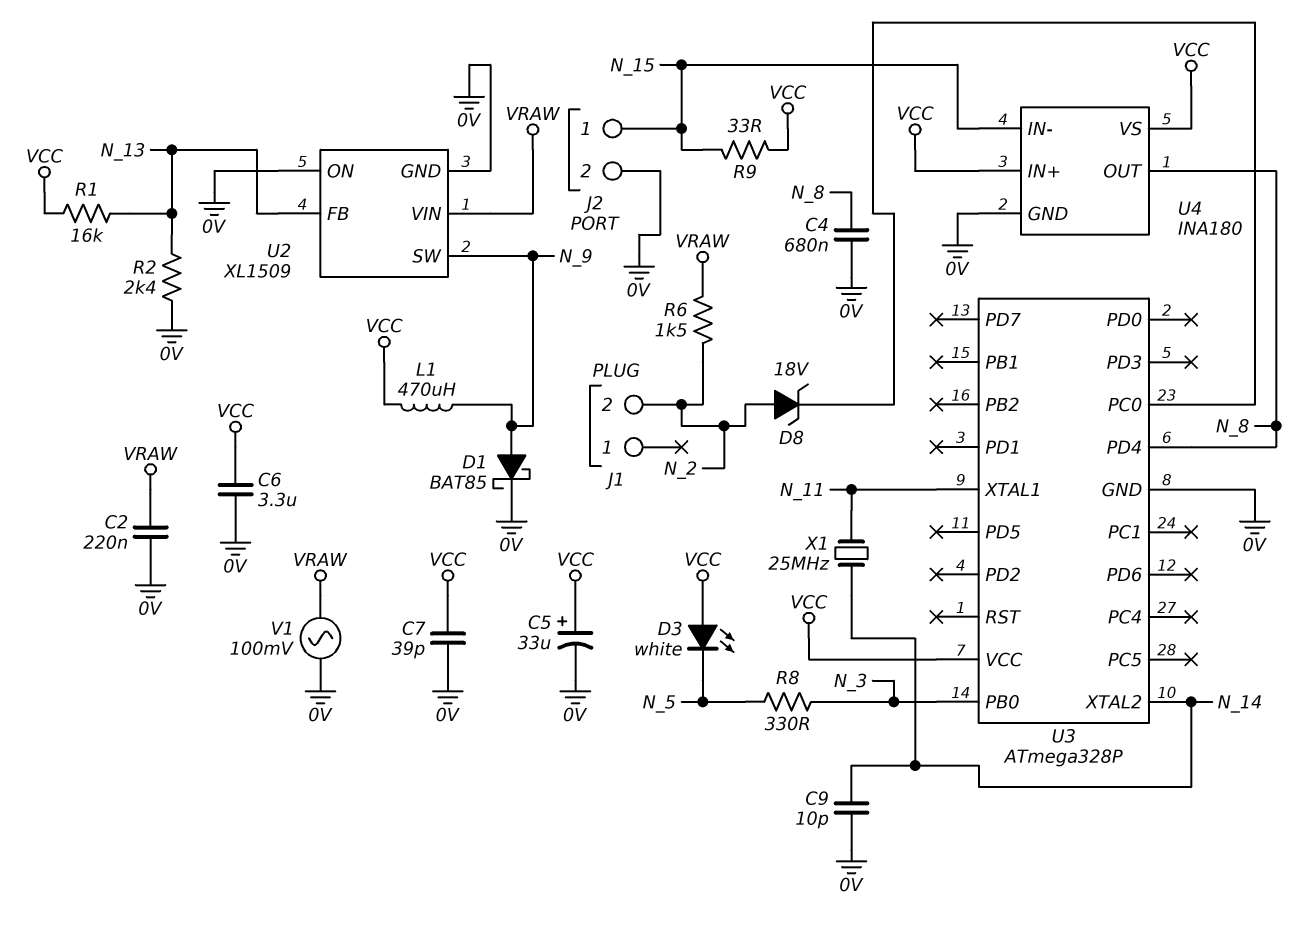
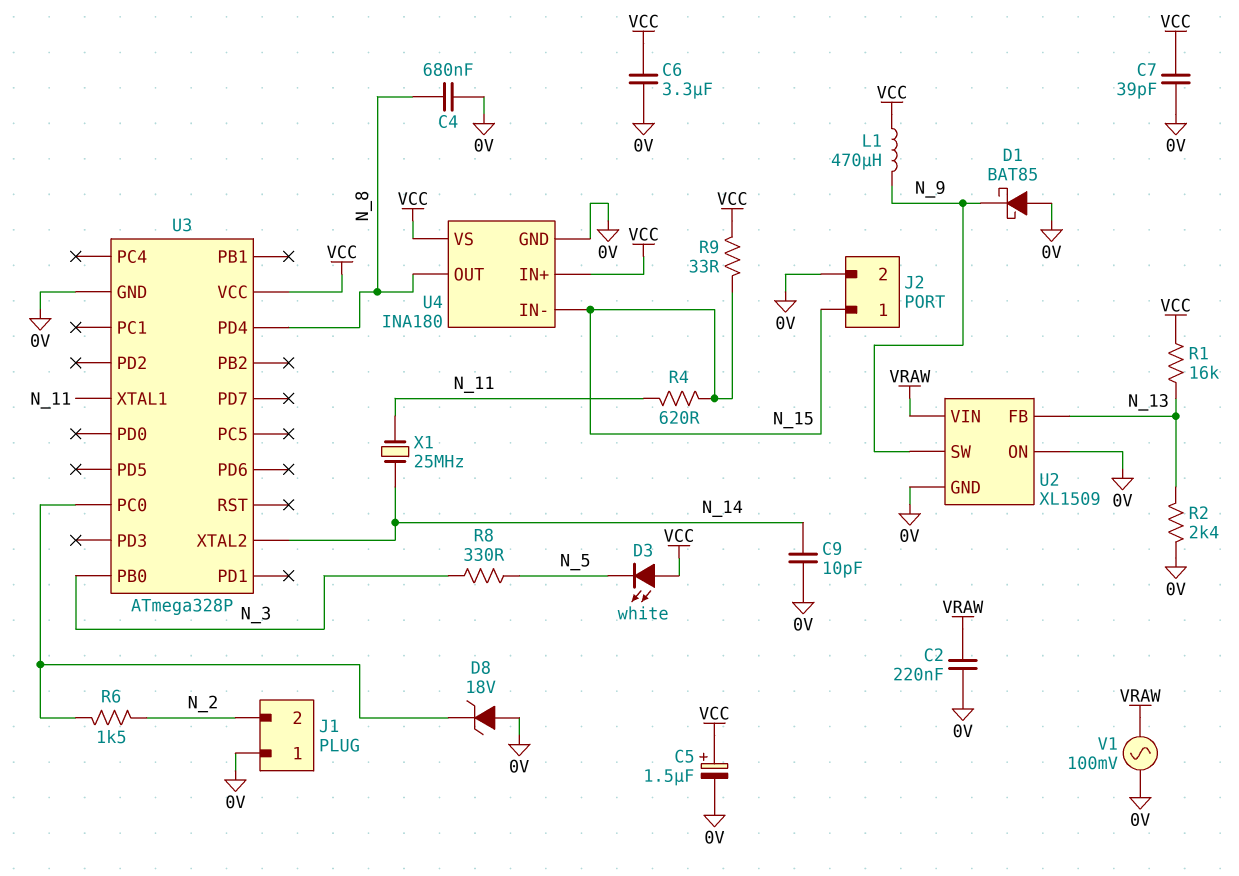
C5: 33uF (plus VCC, minus 0V) -> 1.5uF (plus VCC, minus 0V)
D1: schottky BAT85 (A N_9, K 0V) -> schottky BAT85 (A 0V, K N_9)
D8: zener 18V (A N_2, K U3/PC0) -> zener 18V (A 0V, K U3/PC0)
J1 pin 1: none -> 0V
R4: none -> 620 (N_11, N_15)
R6: 1.5k (N_2, VRAW) -> 1.5k (N_2, U3/PC0)

